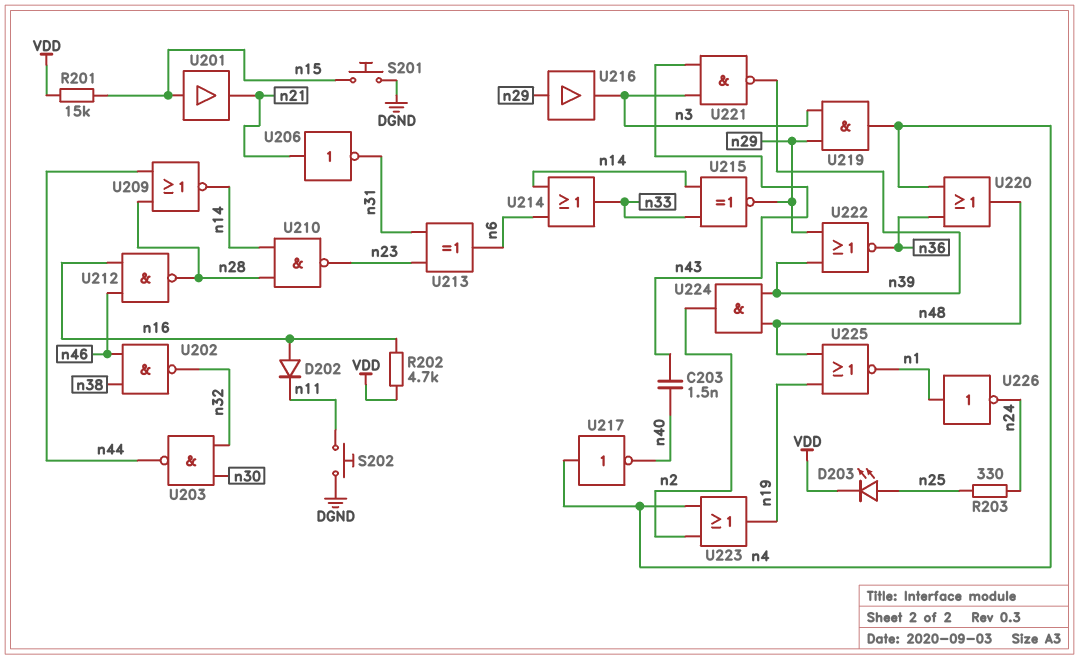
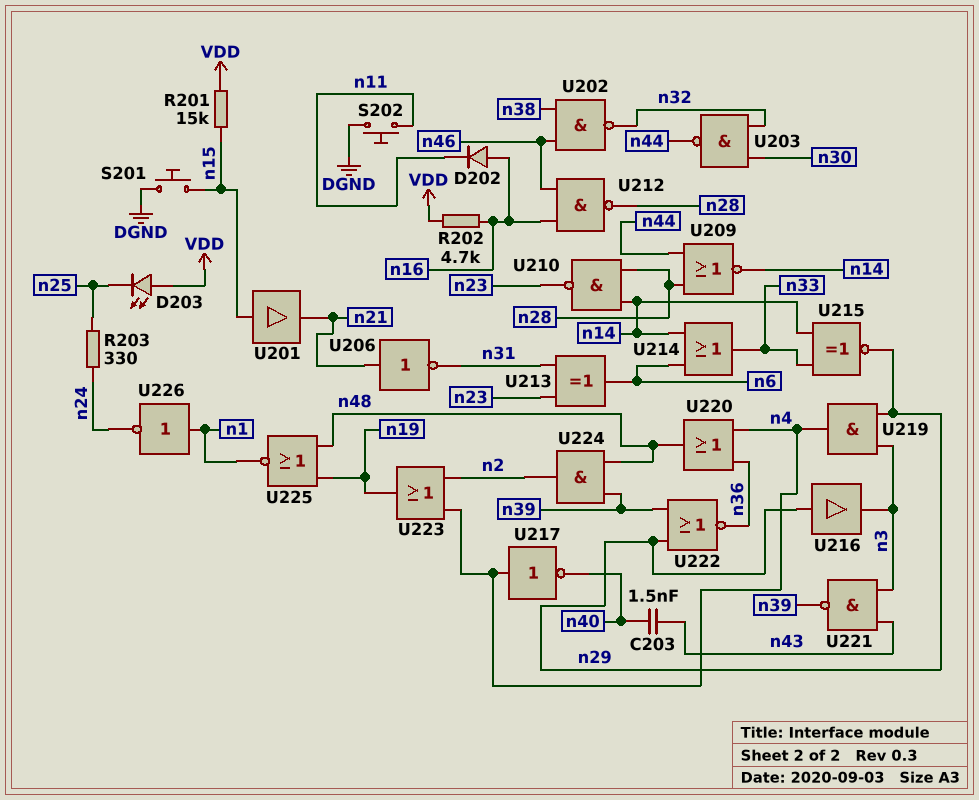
D203: LED (A n25, K VDD) -> LED (A VDD, K n25)

